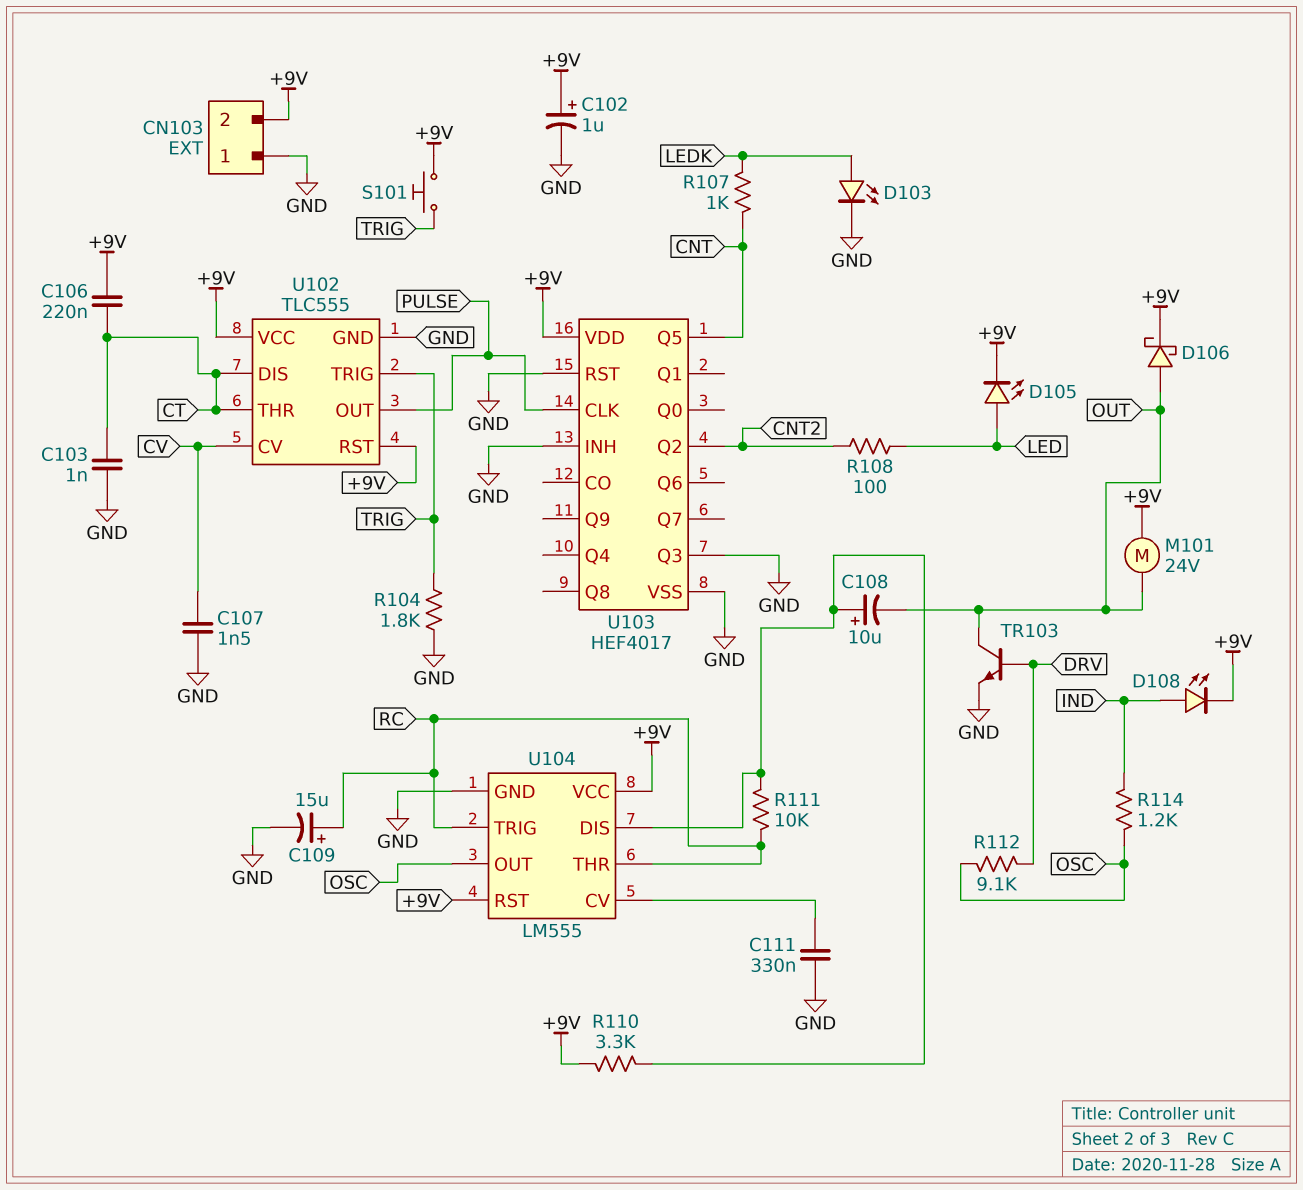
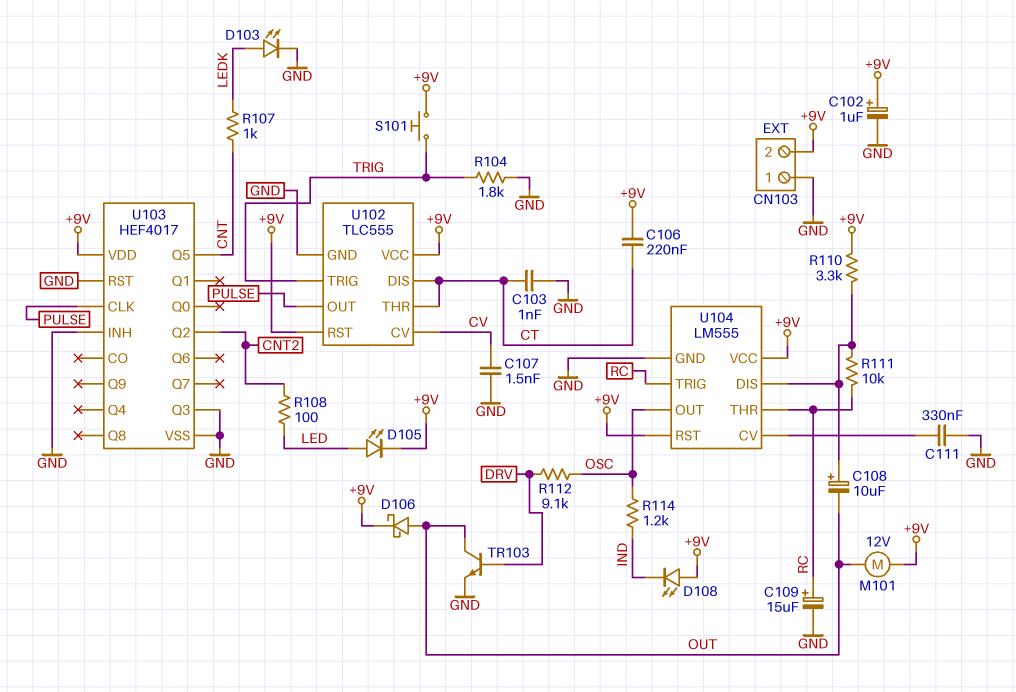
D108: LED (A IND, K +9V) -> LED (A +9V, K IND)
M101: motor 24V (+9V, OUT) -> motor 12V (+9V, OUT)

